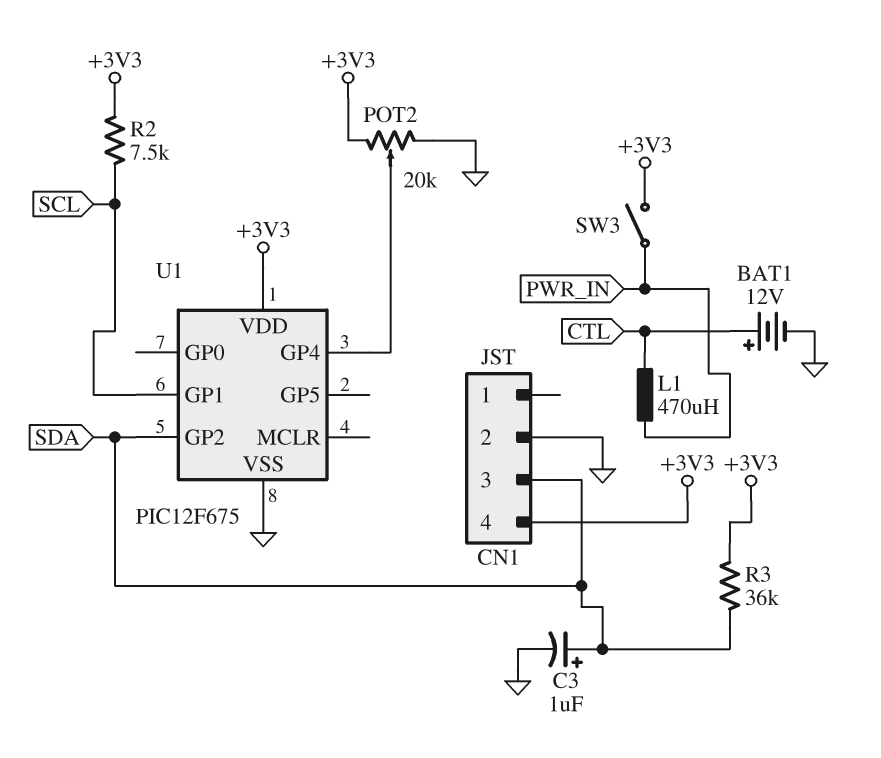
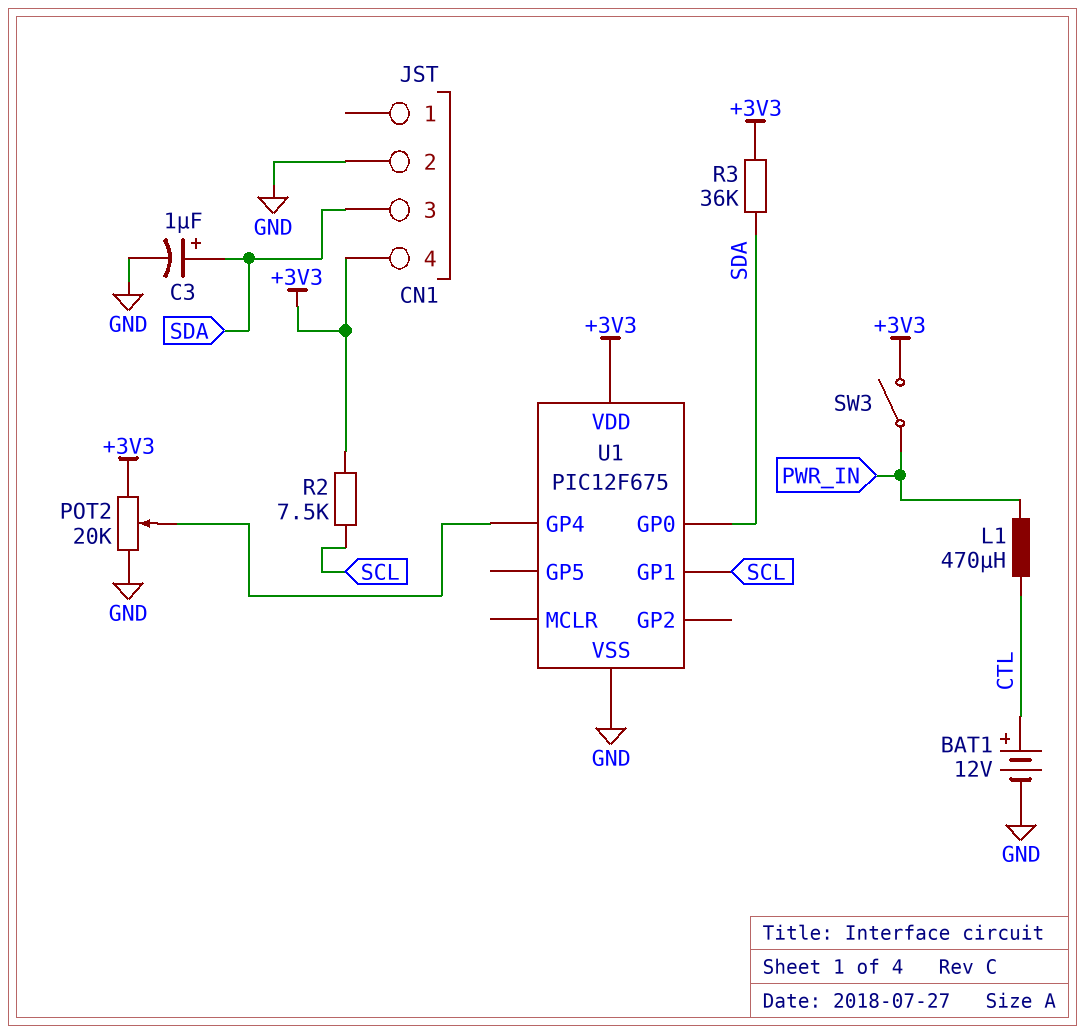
U1 pin GP0: none -> SDA
U1 pin GP2: SDA -> none

